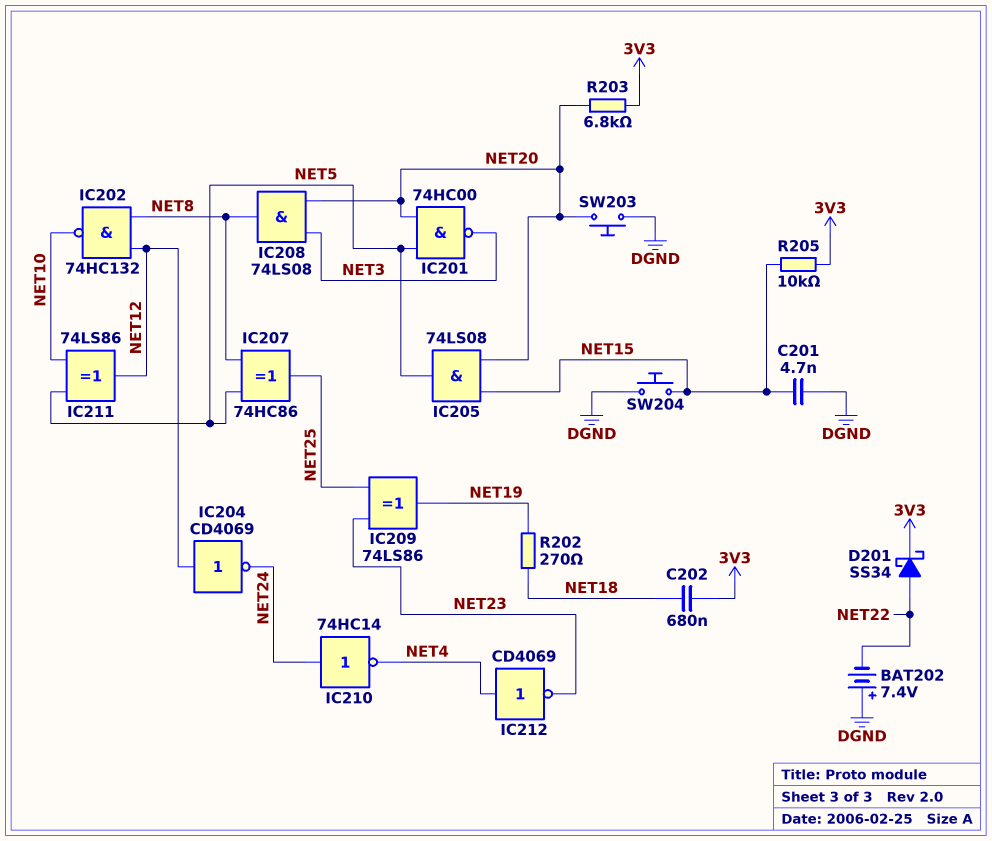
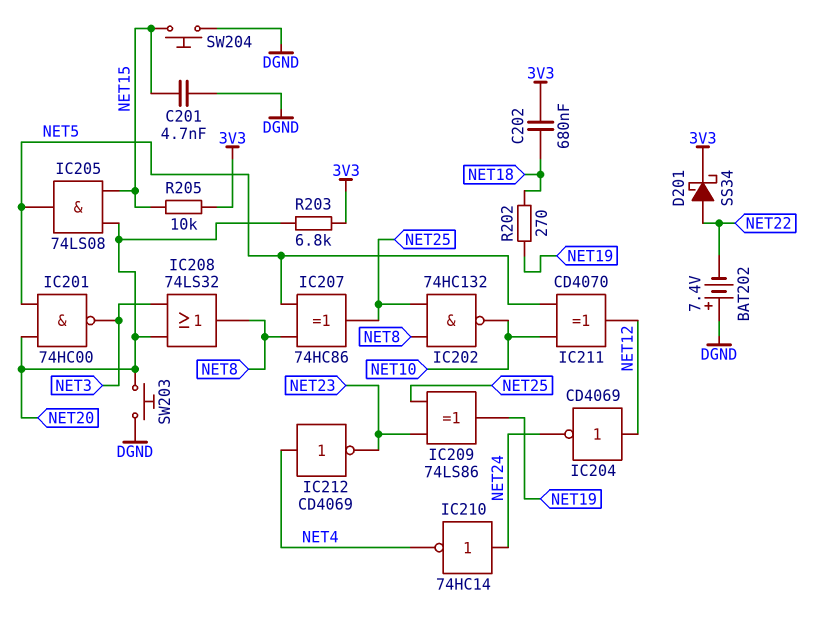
IC202: NAND 74HC132 (in NET8, in NET12, out NET10) -> NAND 74HC132 (in NET8, in NET25, out NET10)
IC208: AND 74LS08 (in NET3, in NET20, out NET8) -> OR 74LS32 (in NET3, in NET20, out NET8)
IC211: XOR 74LS86 (in NET5, in NET10, out NET12) -> XOR CD4070 (in NET5, in NET10, out NET12)

